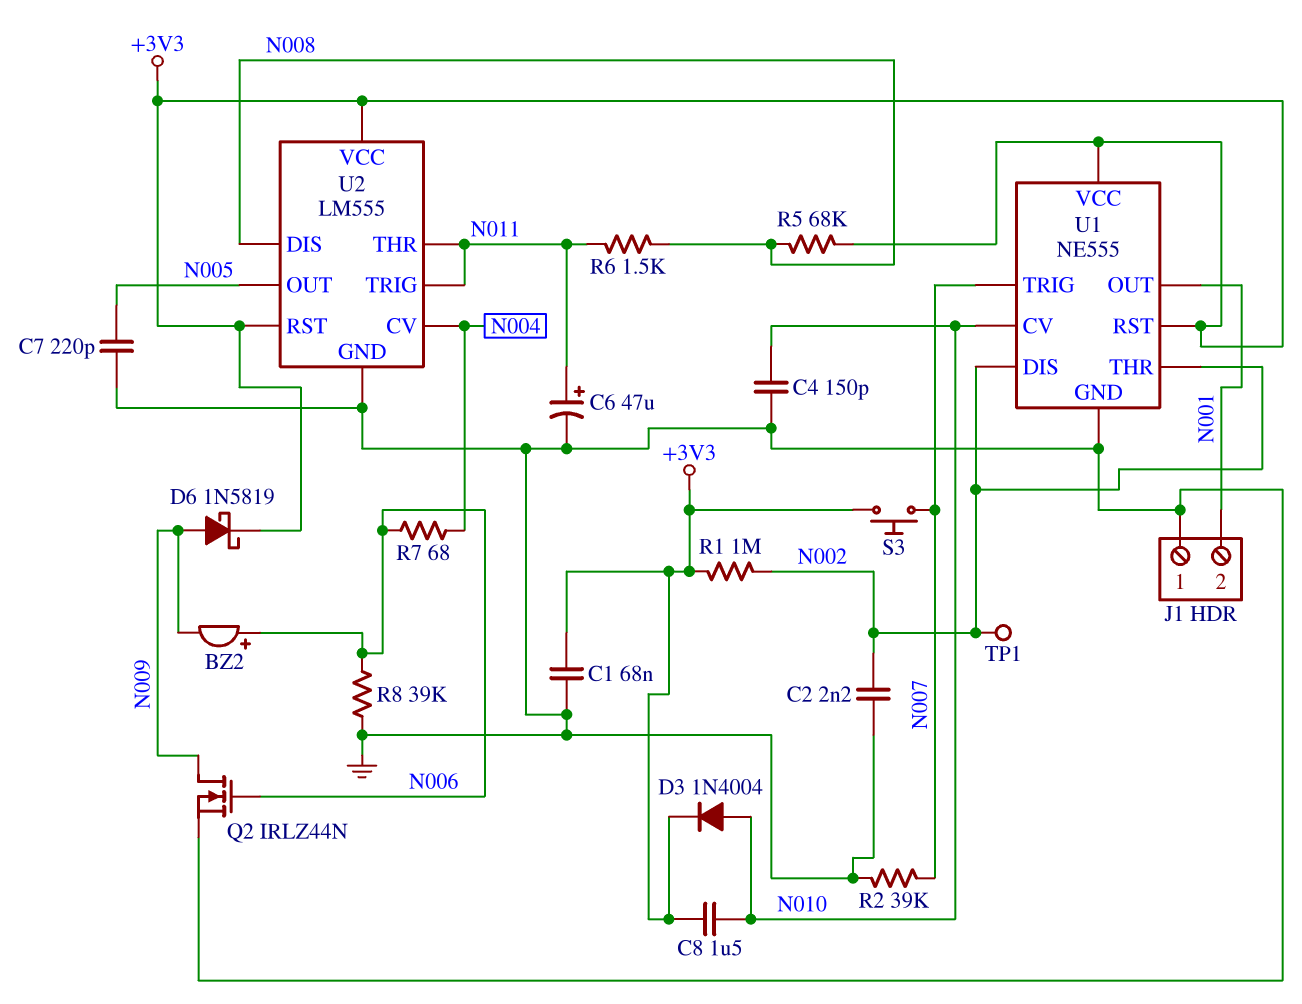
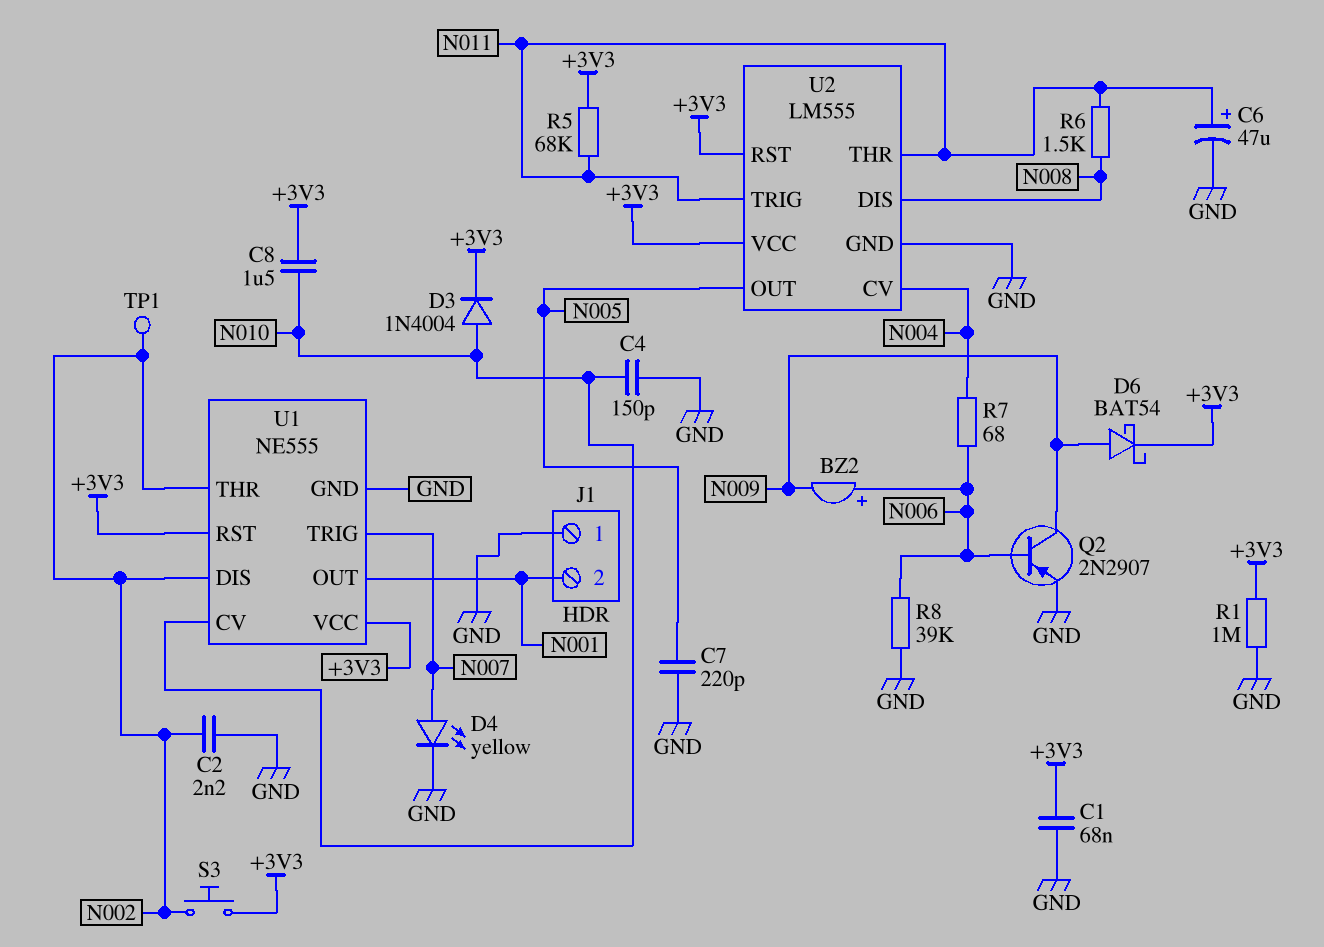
D4: none -> LED yellow (A N007, K GND)
D6: schottky 1N5819 (A N009, K +3V3) -> schottky BAT54 (A N009, K +3V3)
Q2: NMOS IRLZ44N (G N006, D N009, S GND) -> PNP 2N2907 (B N006, C N009, E GND)
R1: 1M (+3V3, N002) -> 1M (+3V3, GND)
R2: 39k (GND, N007) -> none
R5: 68k (+3V3, N008) -> 68k (+3V3, N011)
S3: button (+3V3, N007) -> button (+3V3, N002)

